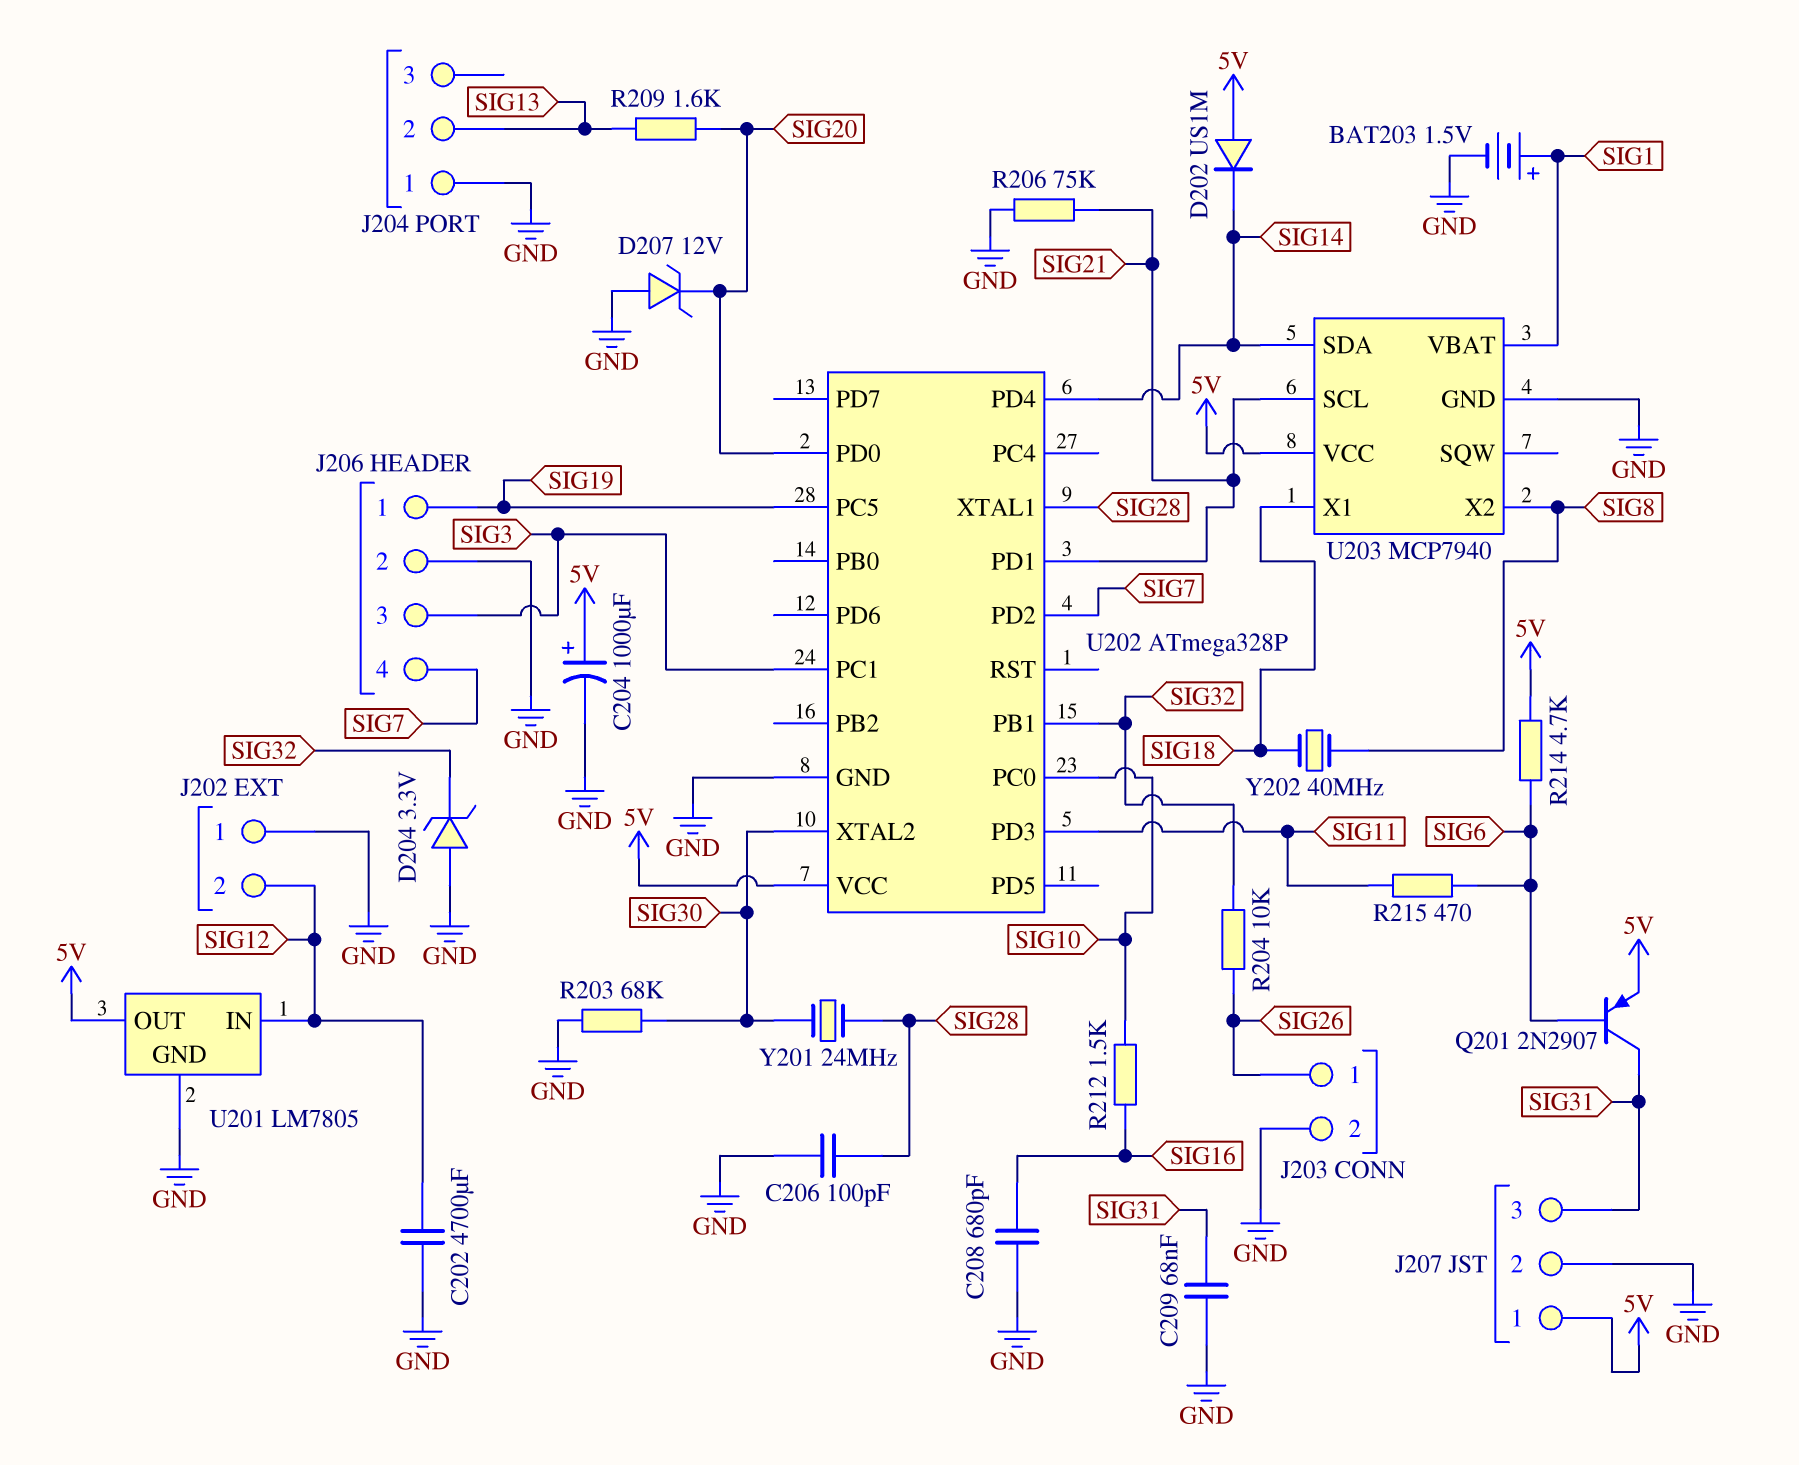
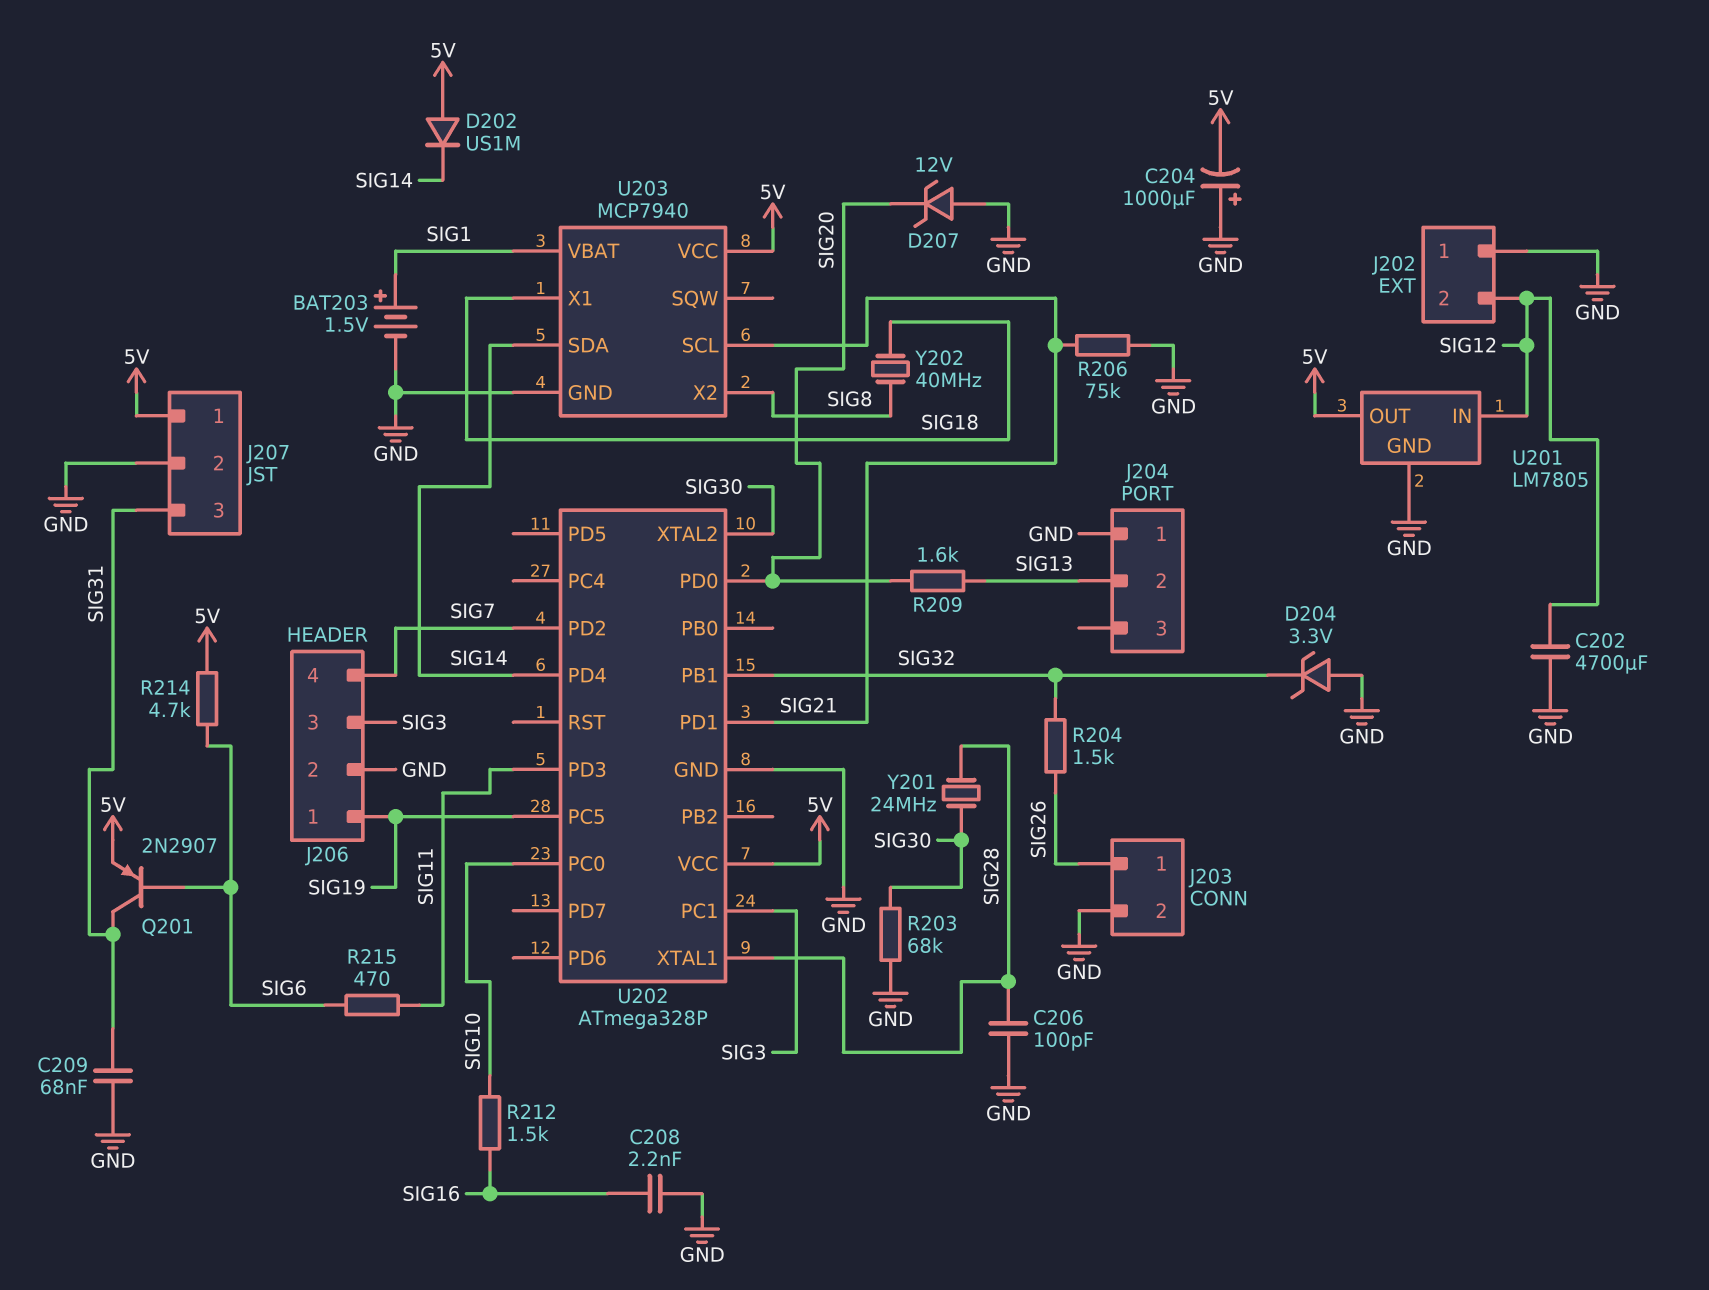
C204: 1000uF (plus 5V, minus GND) -> 1000uF (plus GND, minus 5V)
C208: 680pF (GND, SIG16) -> 2.2nF (GND, SIG16)
R204: 10k (SIG26, SIG32) -> 1.5k (SIG26, SIG32)

